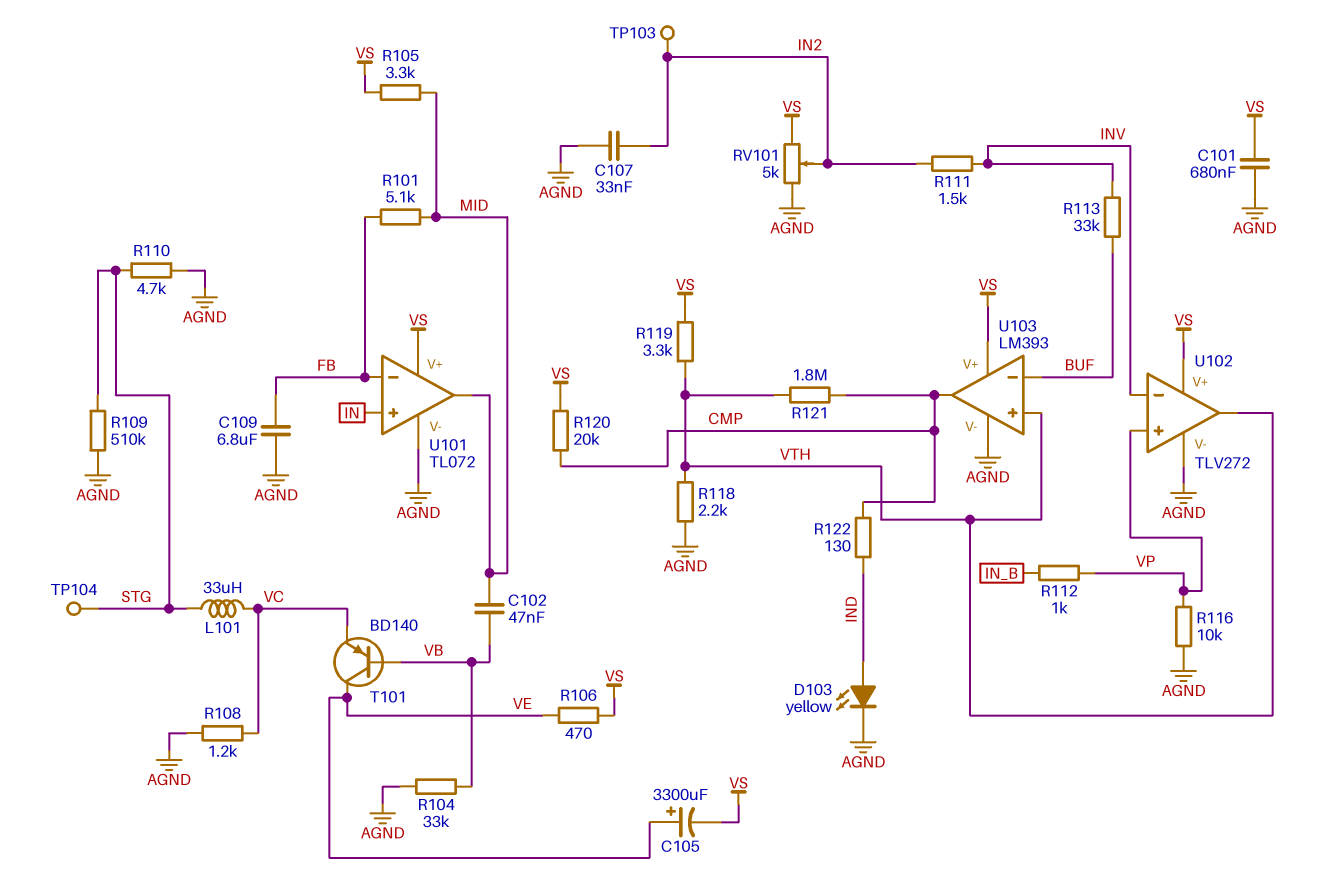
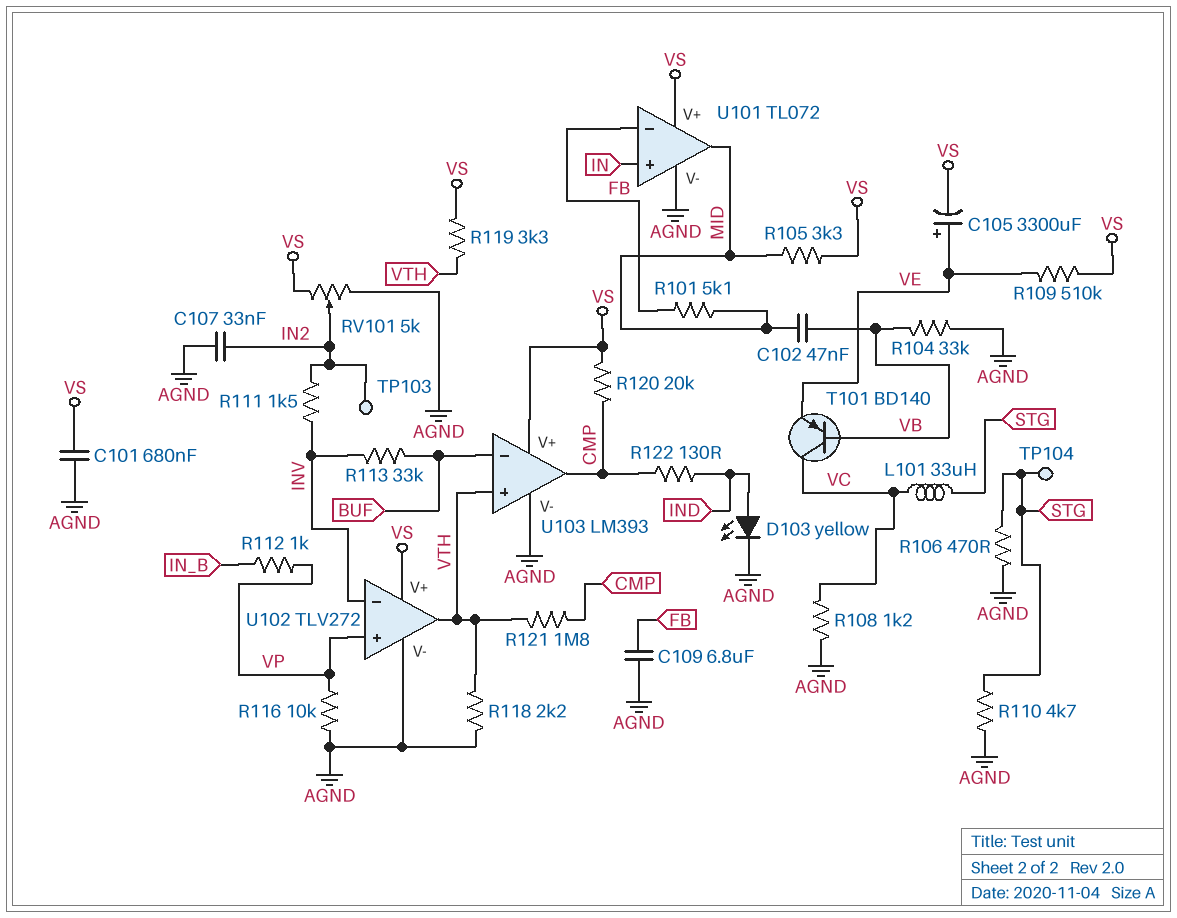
R106: 470 (VE, VS) -> 470 (AGND, STG)
R109: 510k (AGND, STG) -> 510k (VE, VS)
T101: PNP BD140 (B VB, C VE, E VC) -> PNP BD140 (B VB, C VC, E VE)

